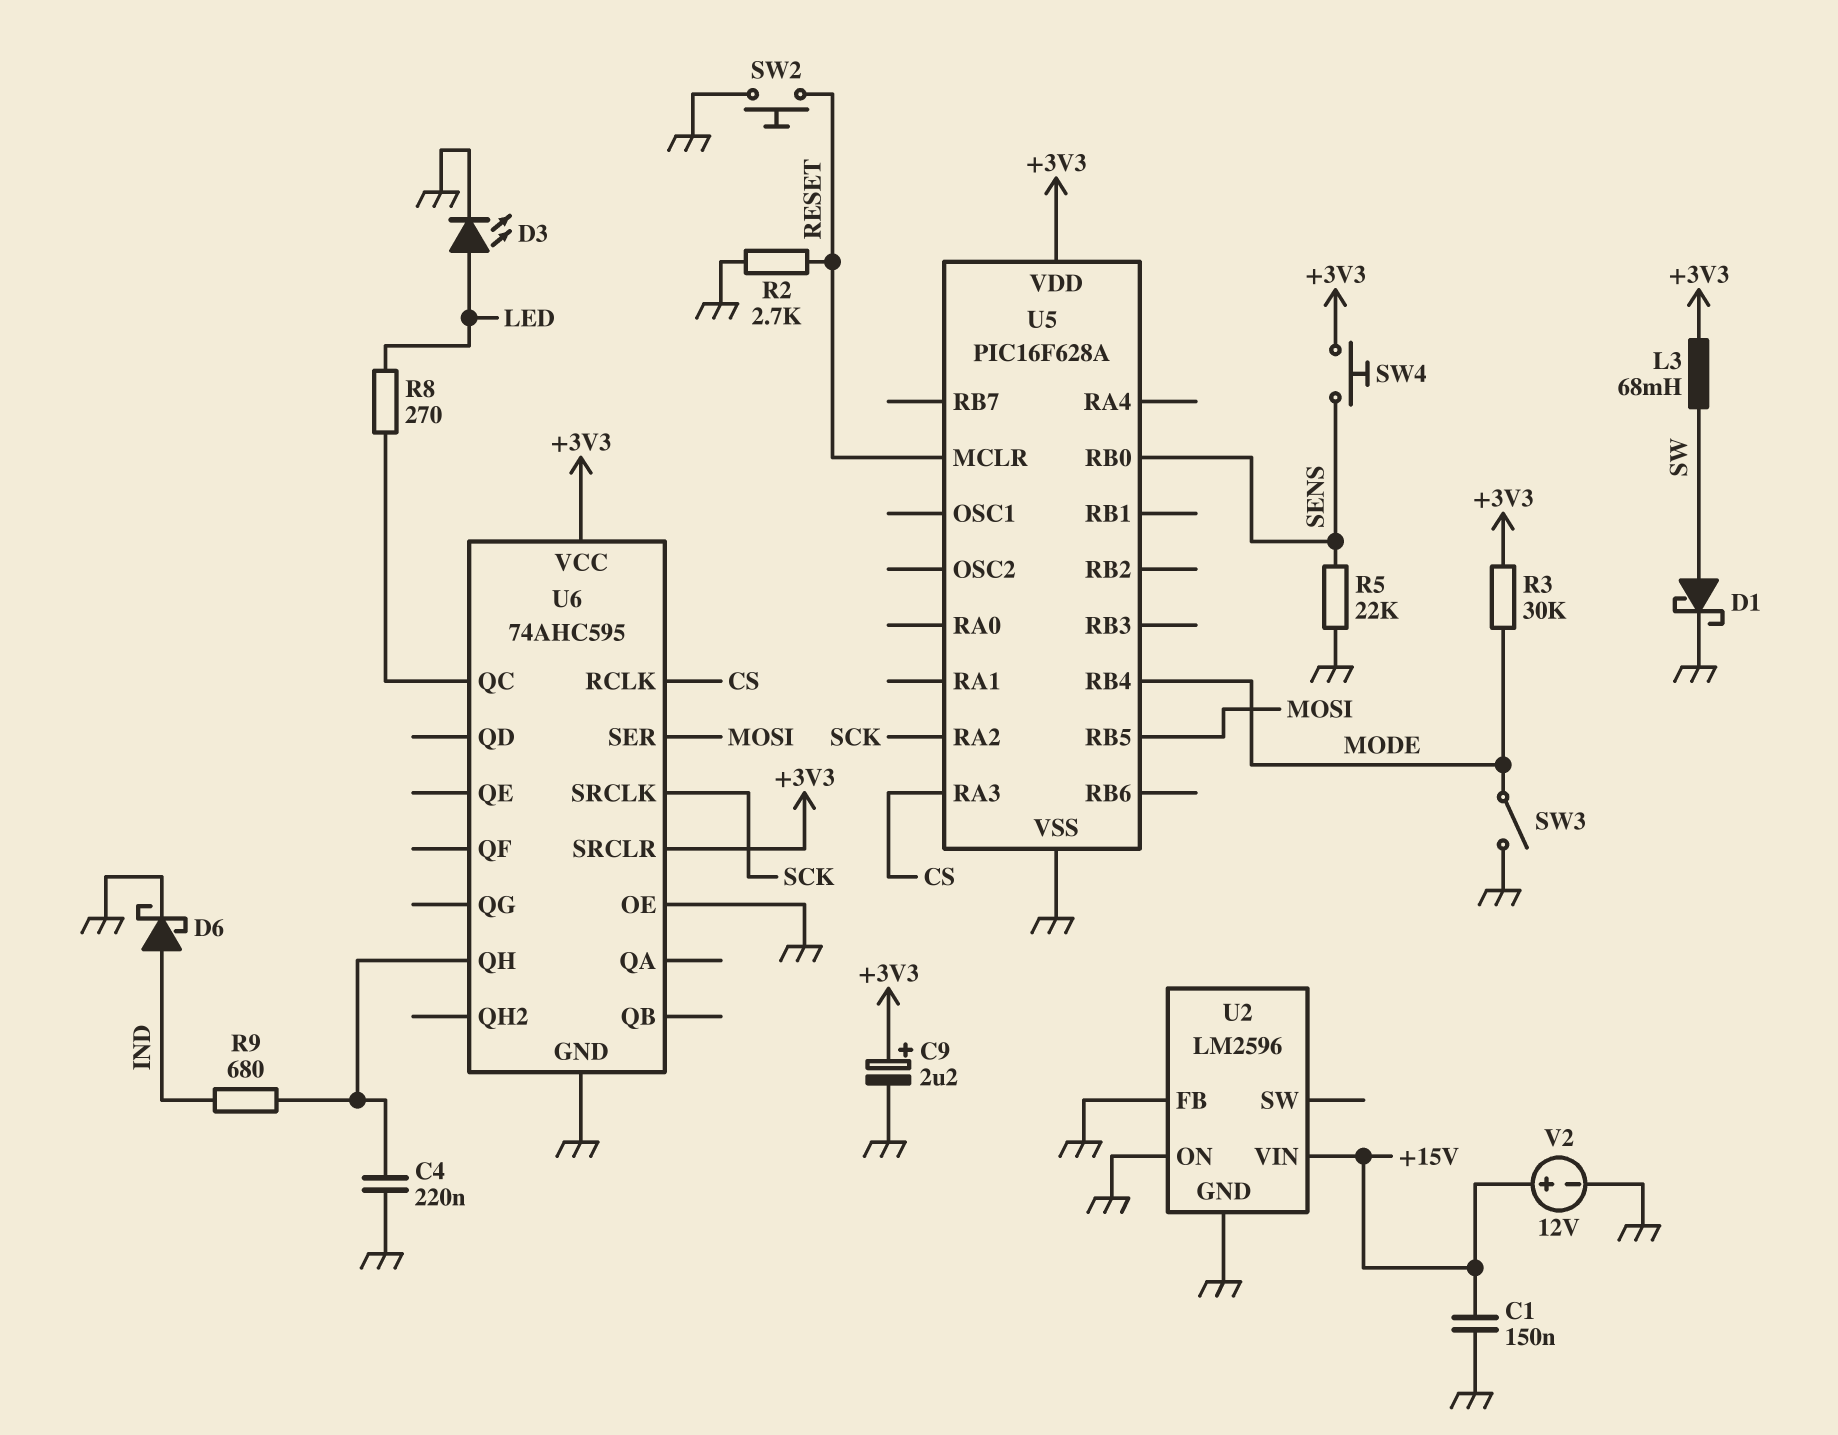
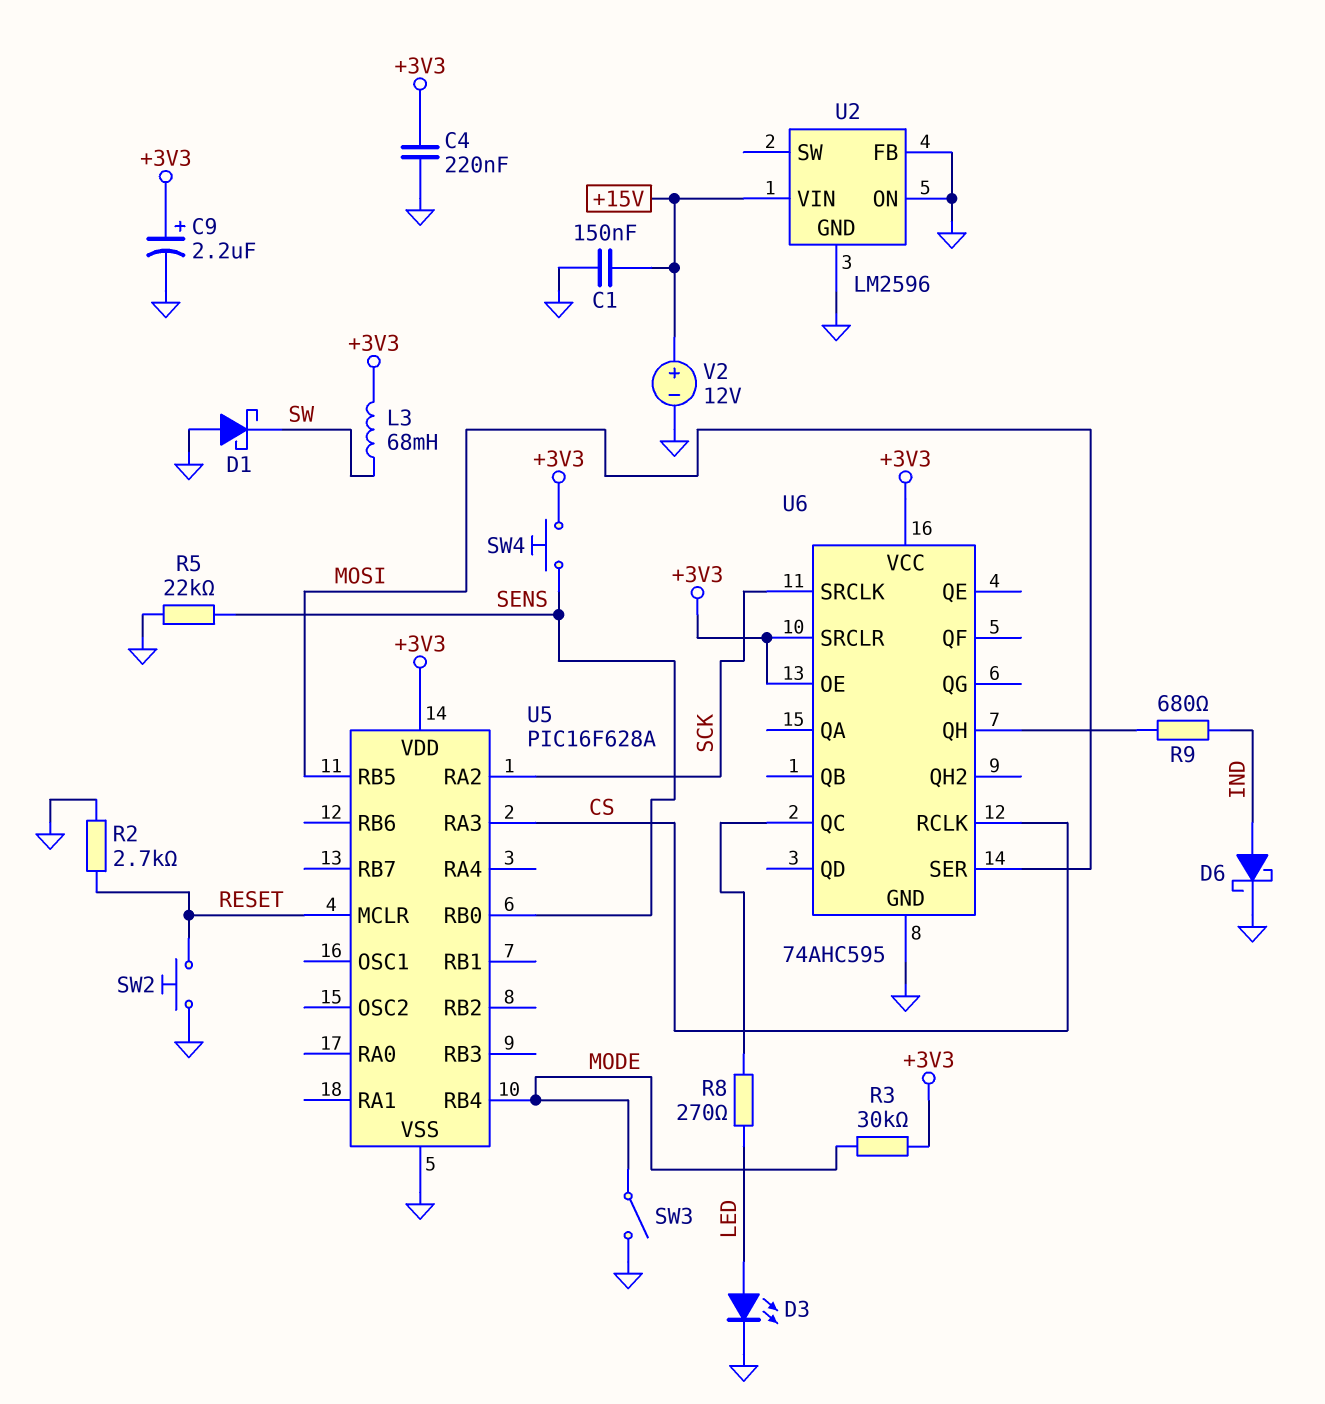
C4: 220nF (GND, U6/QH) -> 220nF (+3V3, GND)
D1: schottky (A SW, K GND) -> schottky (A GND, K SW)
U6 pin OE: GND -> +3V3

